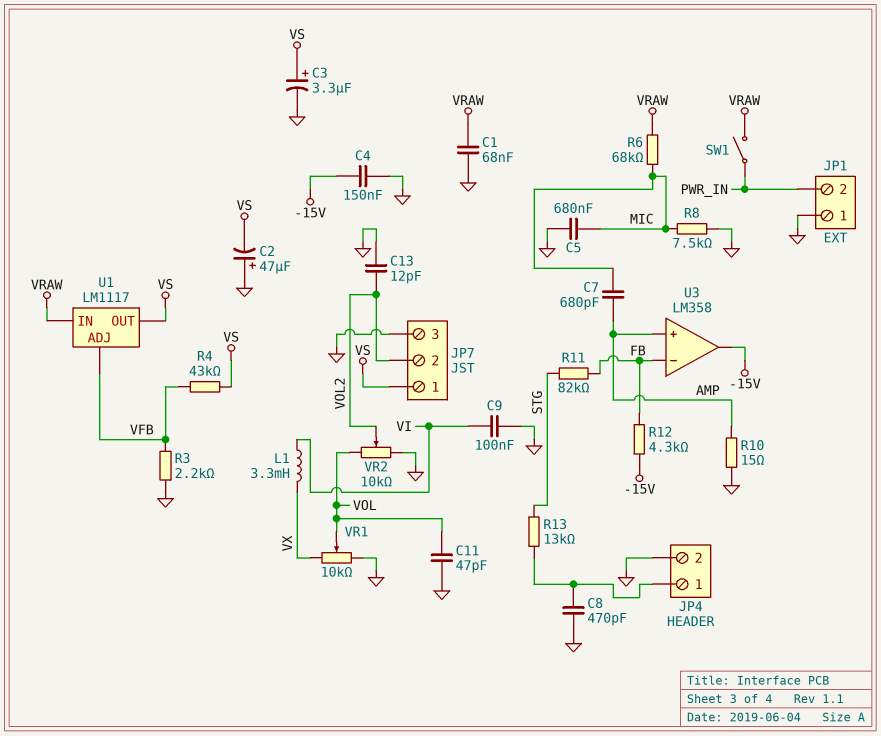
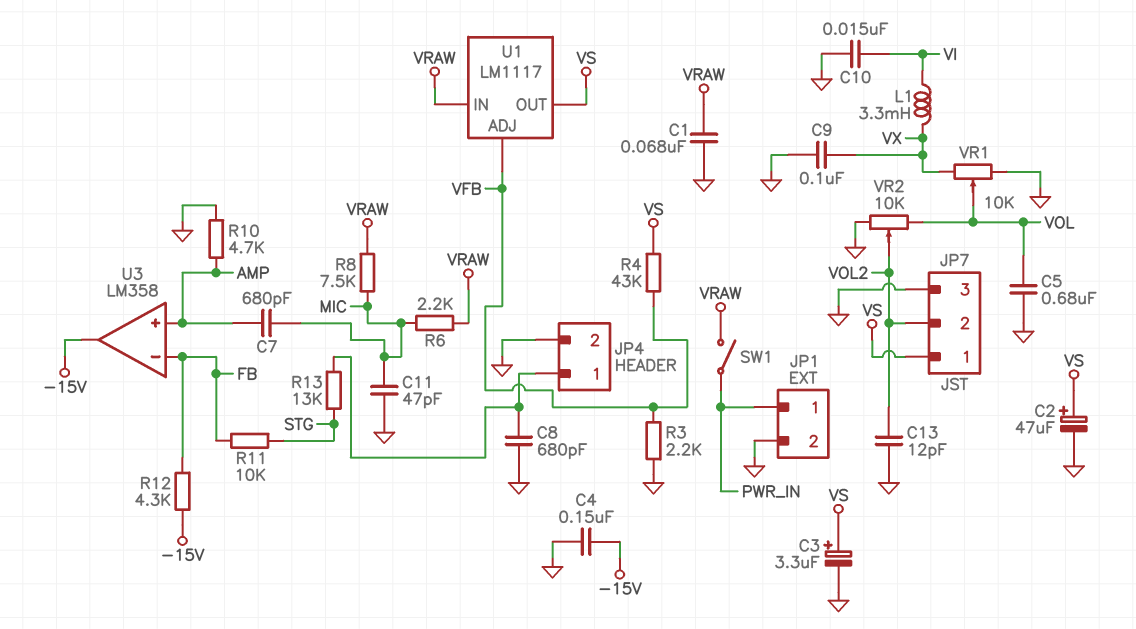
C2: 47uF (plus GND, minus VS) -> 47uF (plus VS, minus GND)
C5: 680nF (GND, MIC) -> 680nF (GND, VOL)
C8: 470pF (GND, JP4/1) -> 680pF (GND, JP4/1)
C9: 100nF (GND, VI) -> 100nF (GND, VX)
C10: none -> 15nF (GND, VI)
C11: 47pF (GND, VOL) -> 47pF (GND, MIC)
JP1 pin 1: GND -> PWR_IN
JP1 pin 2: PWR_IN -> GND
R6: 68k (MIC, VRAW) -> 2.2k (MIC, VRAW)
R8: 7.5k (GND, MIC) -> 7.5k (MIC, VRAW)
R10: 15 (AMP, GND) -> 4.7k (AMP, GND)
R11: 82k (FB, STG) -> 10k (FB, STG)

